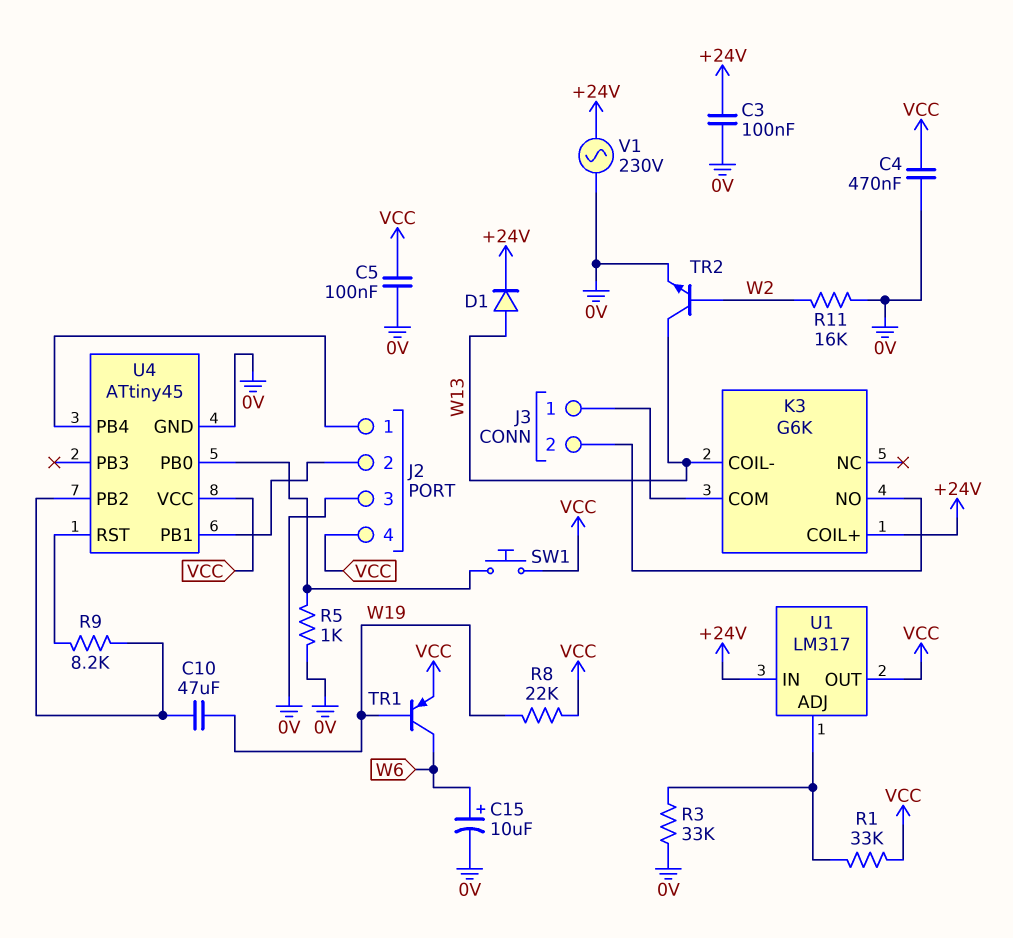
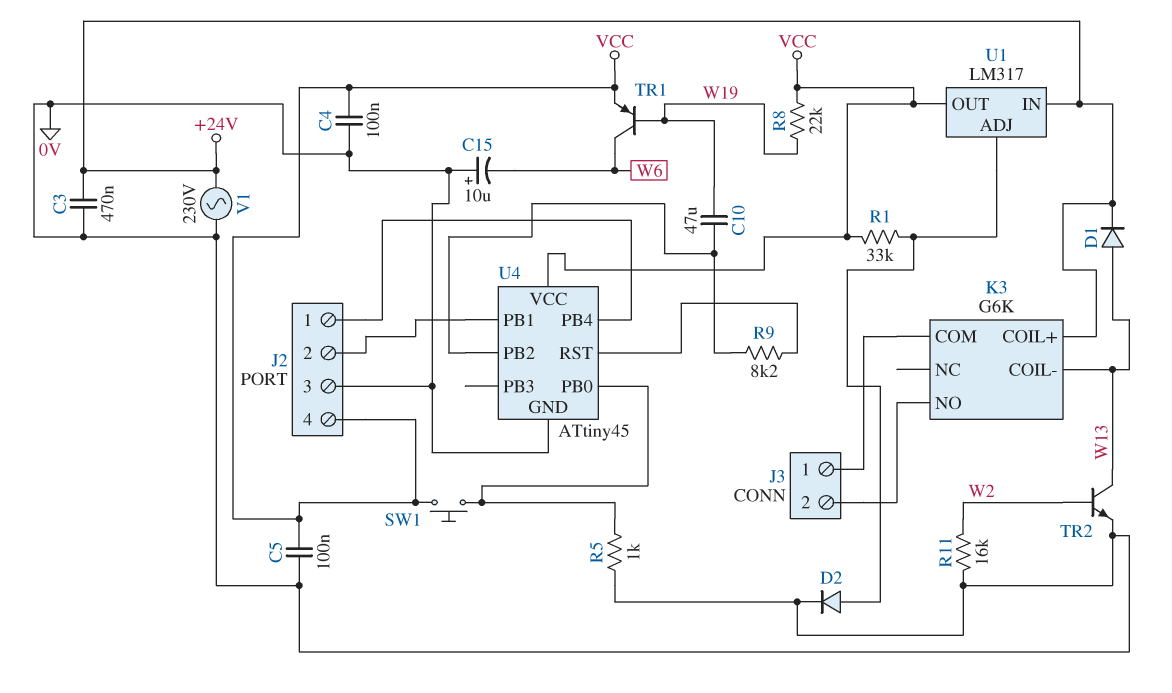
C3: 100nF (+24V, 0V) -> 470nF (+24V, 0V)
C4: 470nF (0V, VCC) -> 100nF (0V, VCC)
C15: 10uF (plus W6, minus 0V) -> 10uF (plus 0V, minus W6)
D2: none -> diode (A U1/ADJ, K 0V)
R3: 33k (0V, U1/ADJ) -> none

